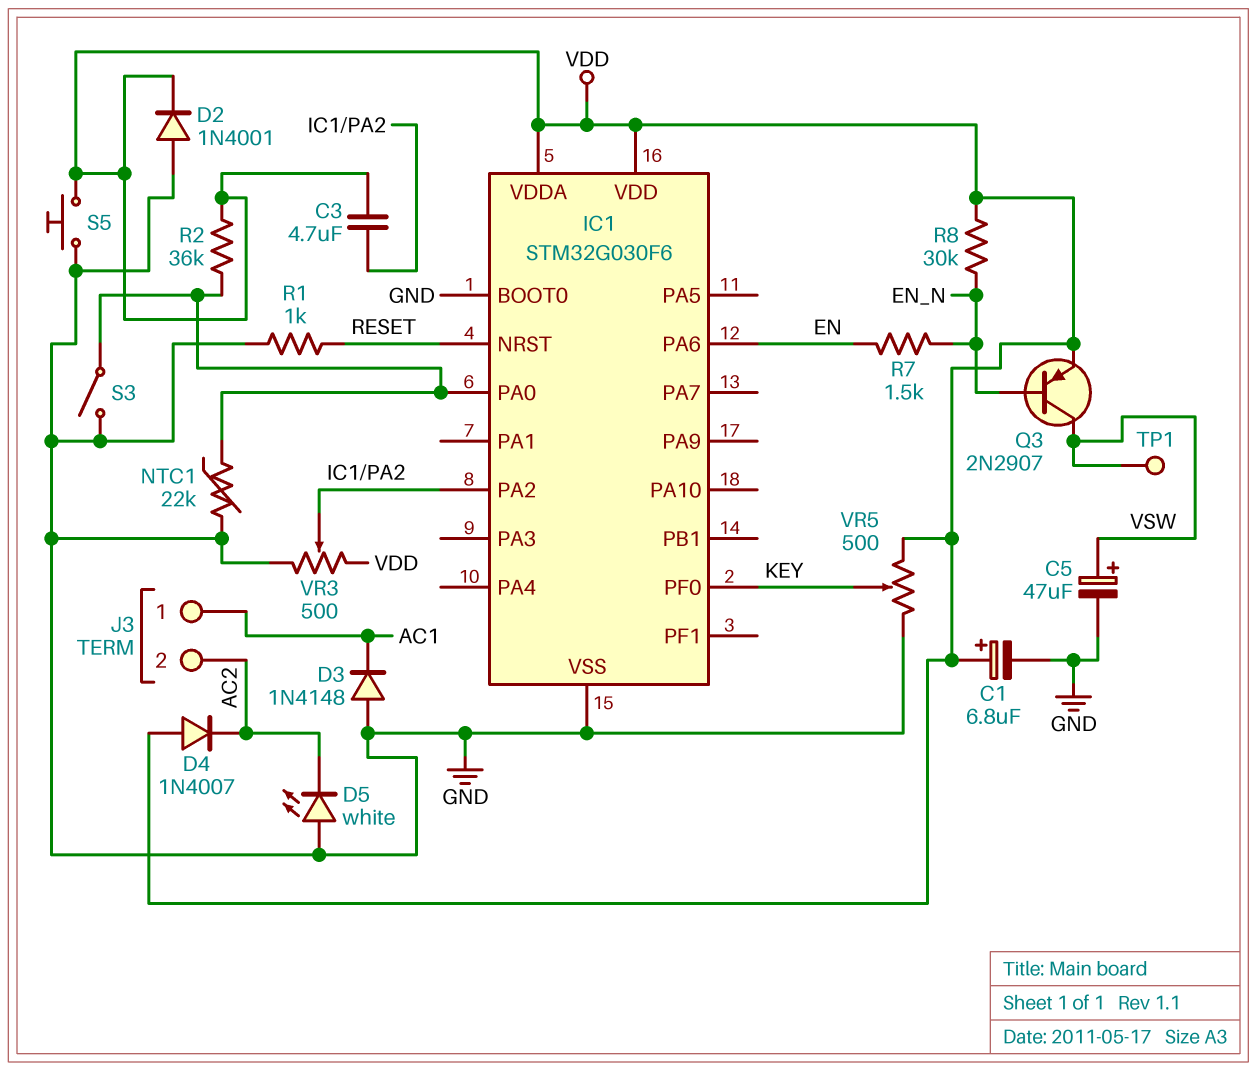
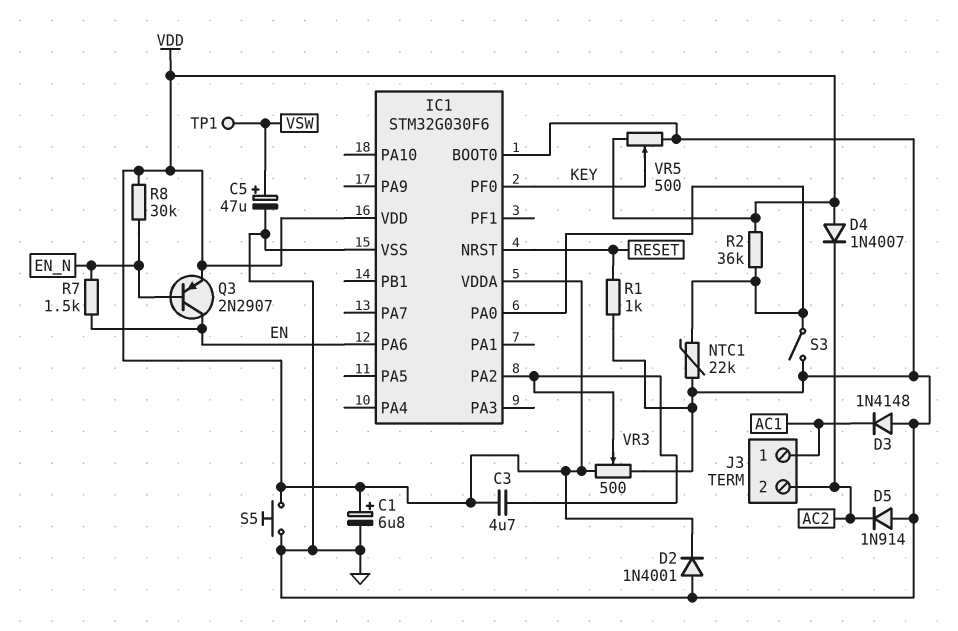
D5: LED white (A GND, K AC2) -> diode 1N914 (A GND, K AC2)
Q3: PNP 2N2907 (B EN_N, C VSW, E VDD) -> PNP 2N2907 (B EN_N, C EN, E VDD)

